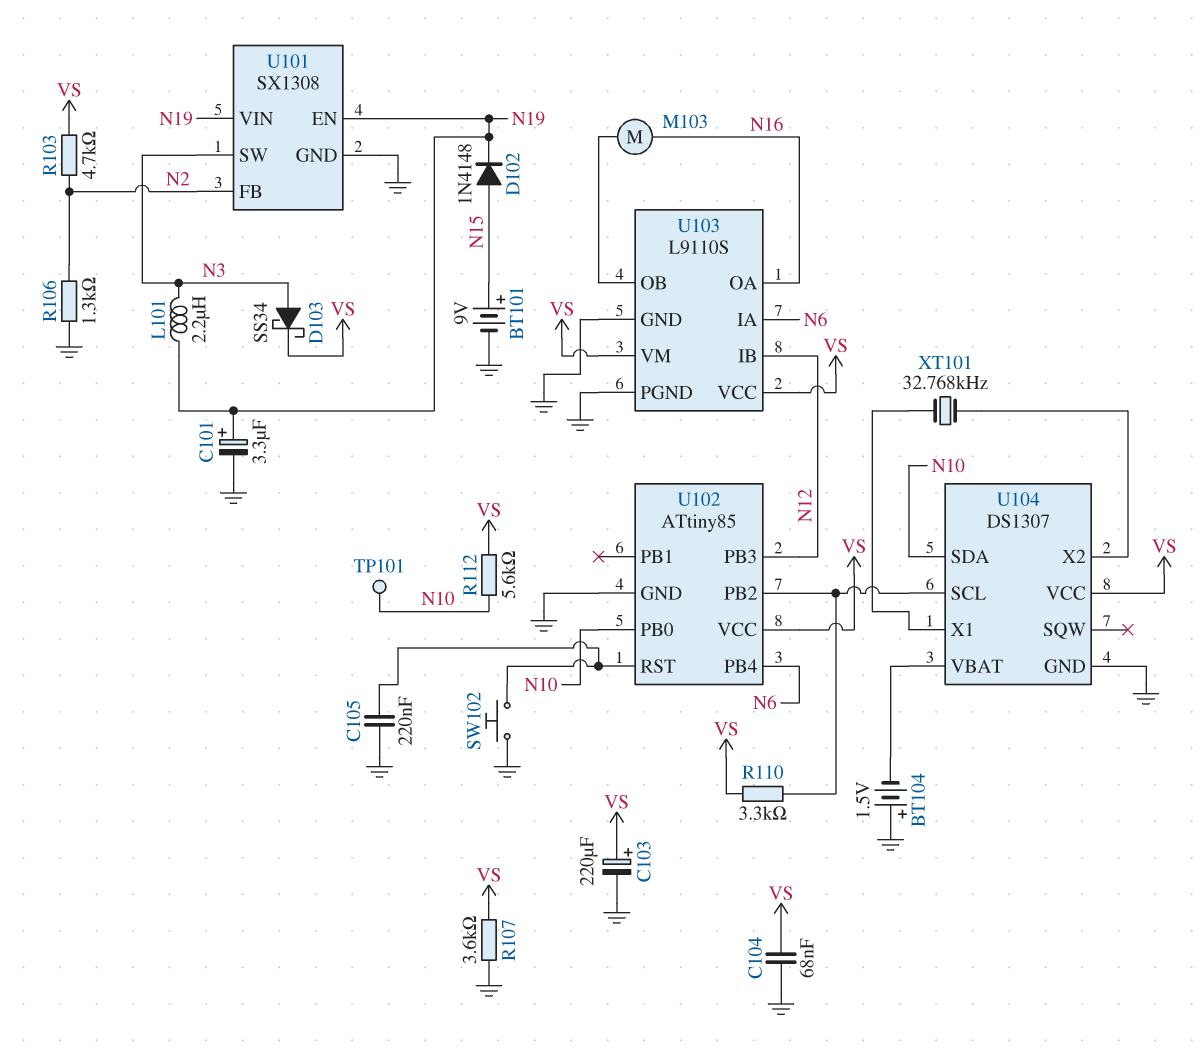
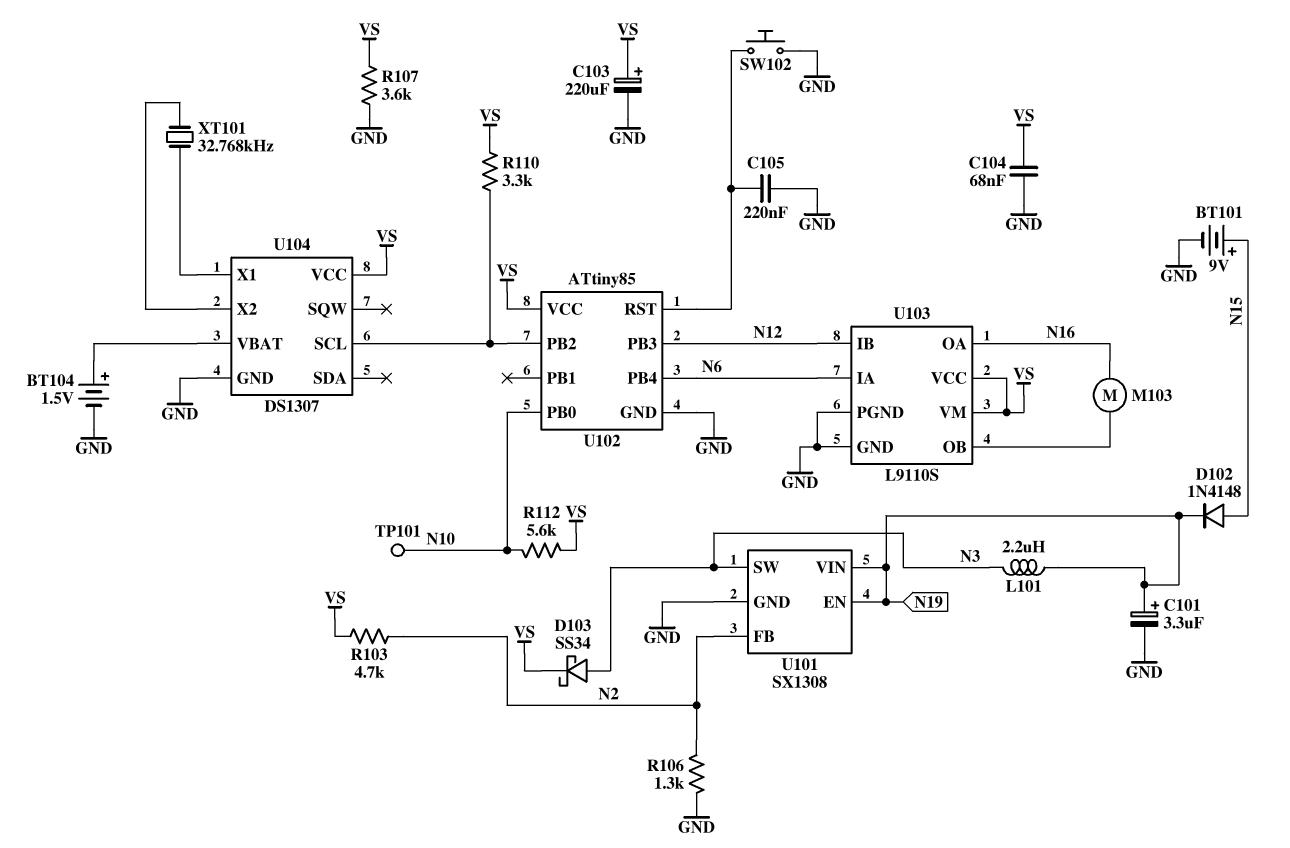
BT104: 1.5V (plus GND, minus U104/VBAT) -> 1.5V (plus U104/VBAT, minus GND)
U104 pin SDA: N10 -> none

